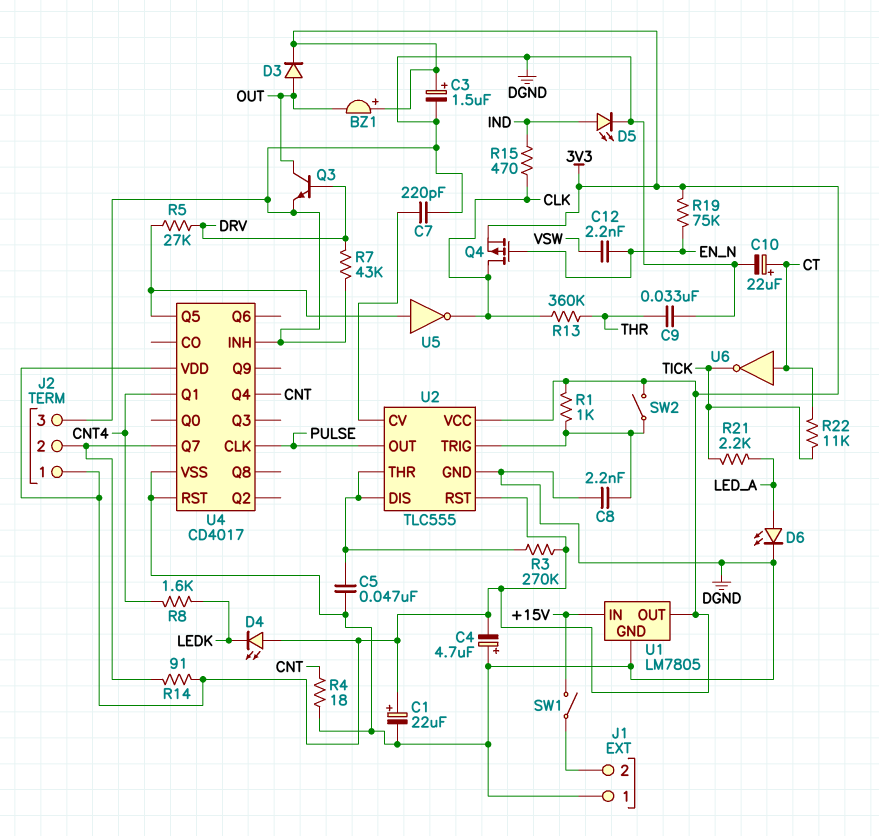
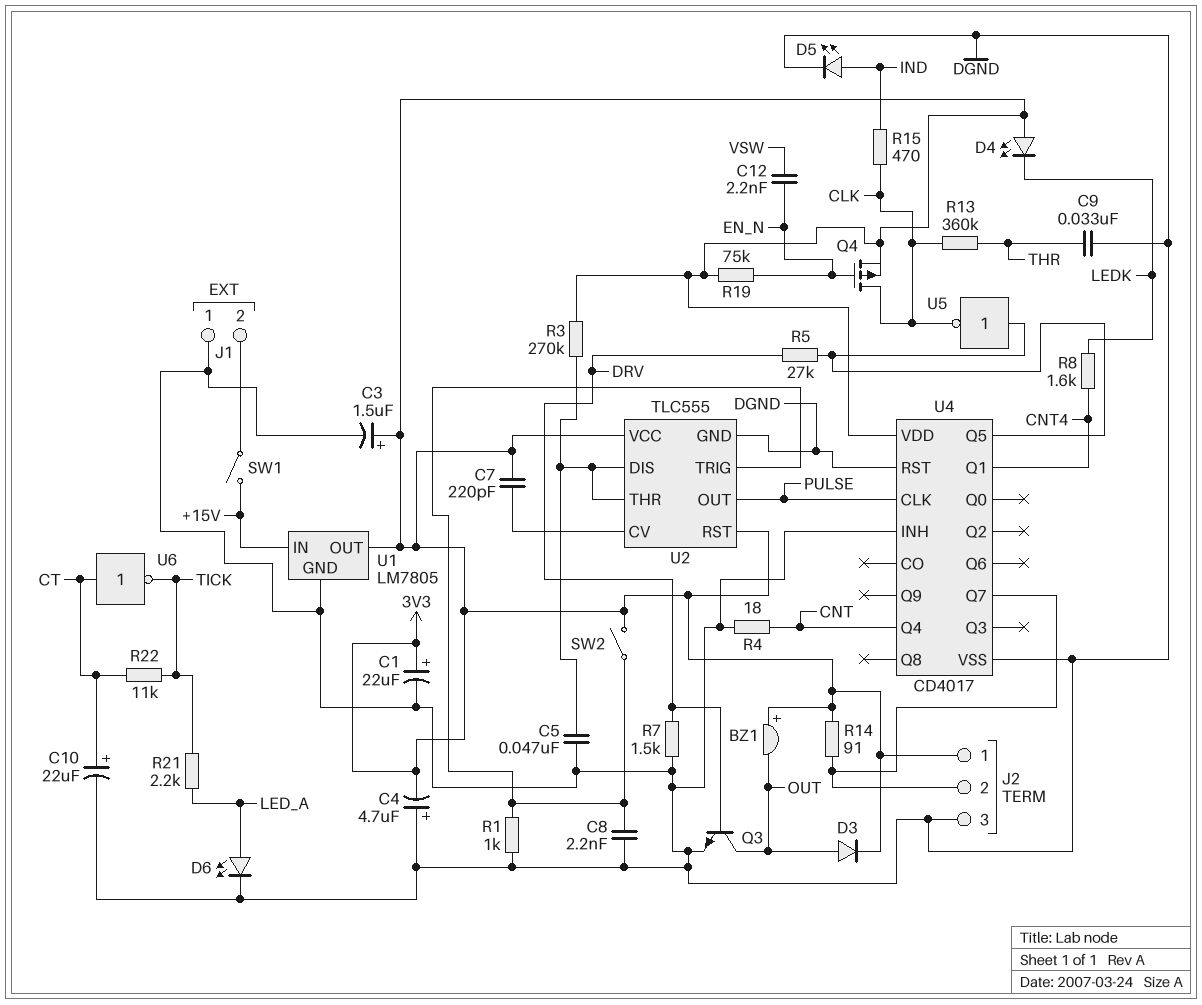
C7: 220pF (DGND, U2/CV) -> 220pF (3V3, U2/CV)
R1: 1k (3V3, U2/TRIG) -> 1k (DGND, U2/TRIG)
R7: 43k (DGND, DRV) -> 1.5k (DGND, DRV)

